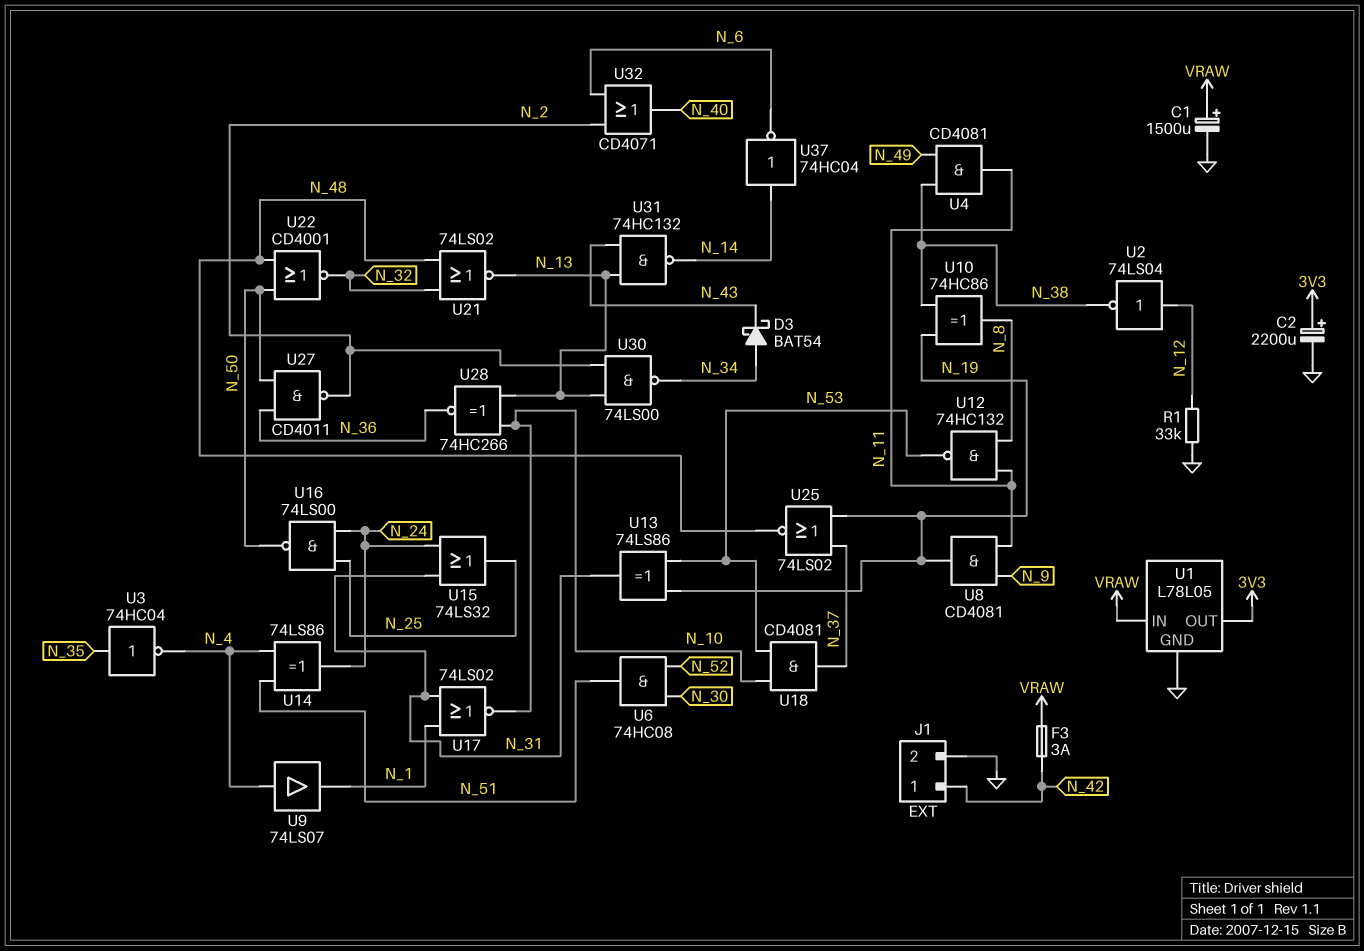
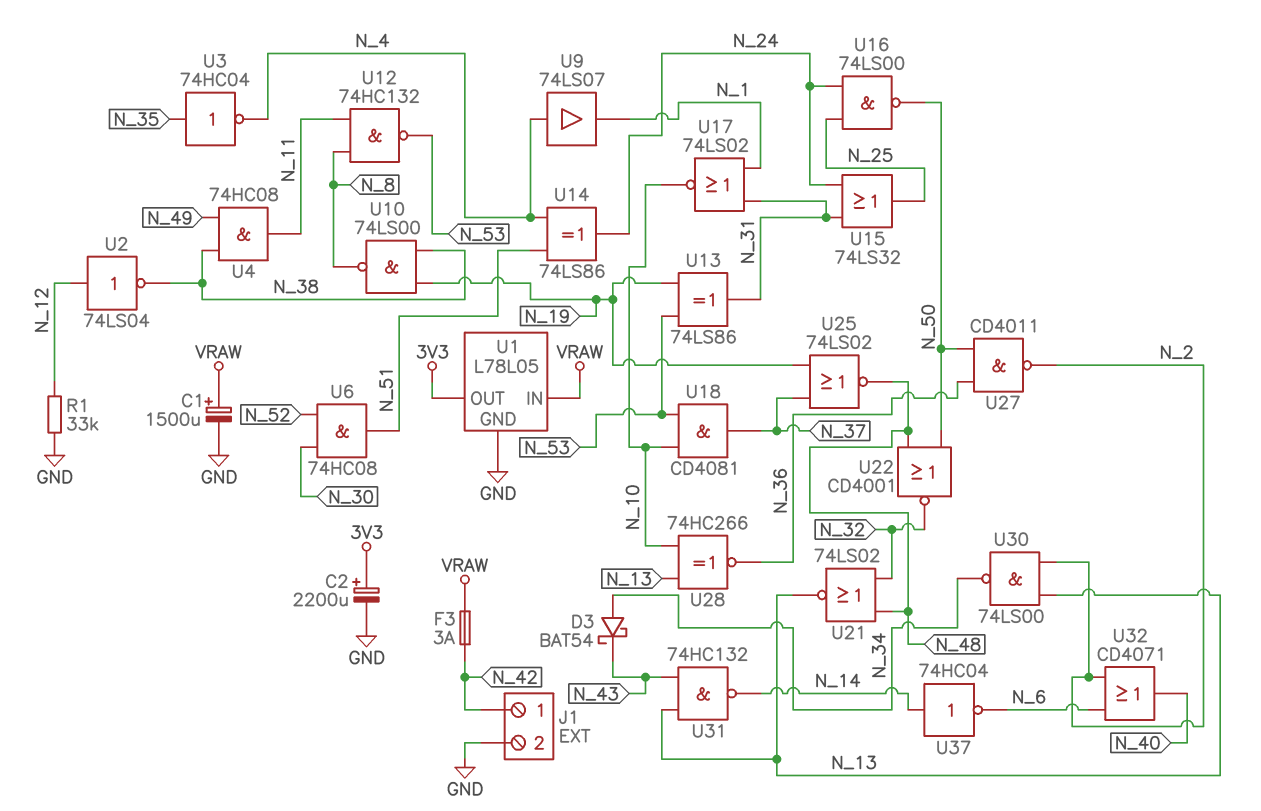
U4: AND CD4081 (in N_38, in N_49, out N_11) -> AND 74HC08 (in N_38, in N_49, out N_11)
U8: AND CD4081 (in N_9, in N_11, out N_19) -> none
U10: XOR 74HC86 (in N_19, in N_38, out N_8) -> NAND 74LS00 (in N_19, in N_38, out N_8)

